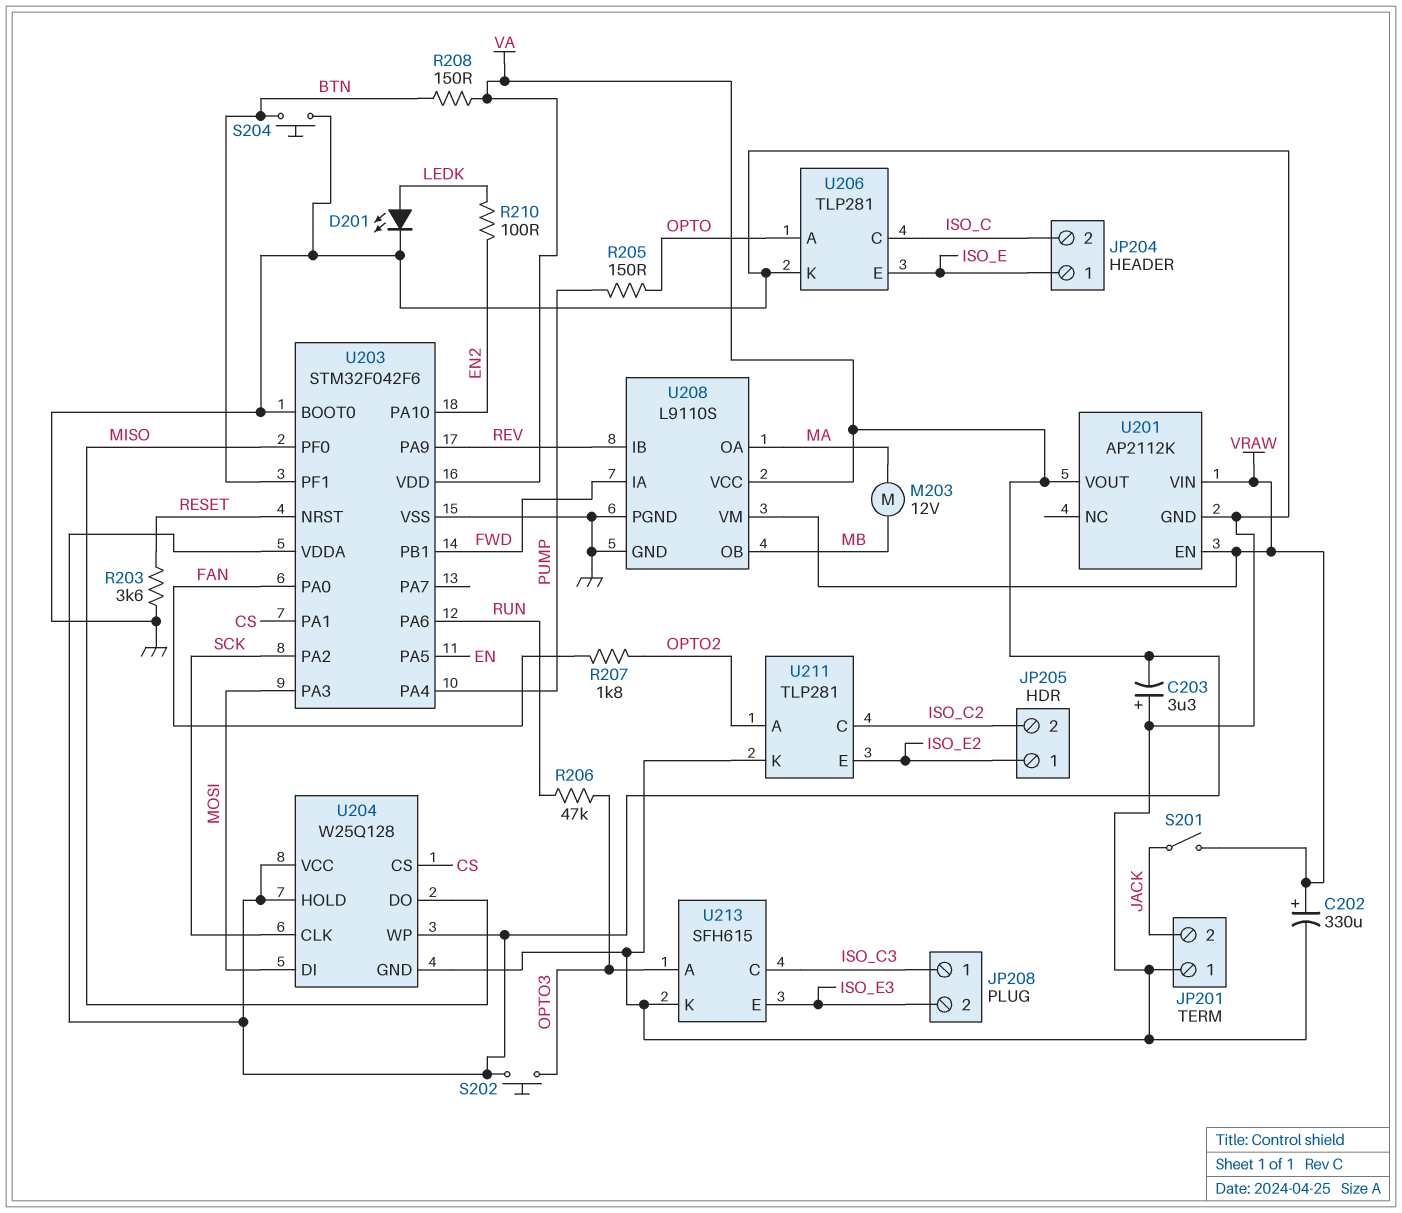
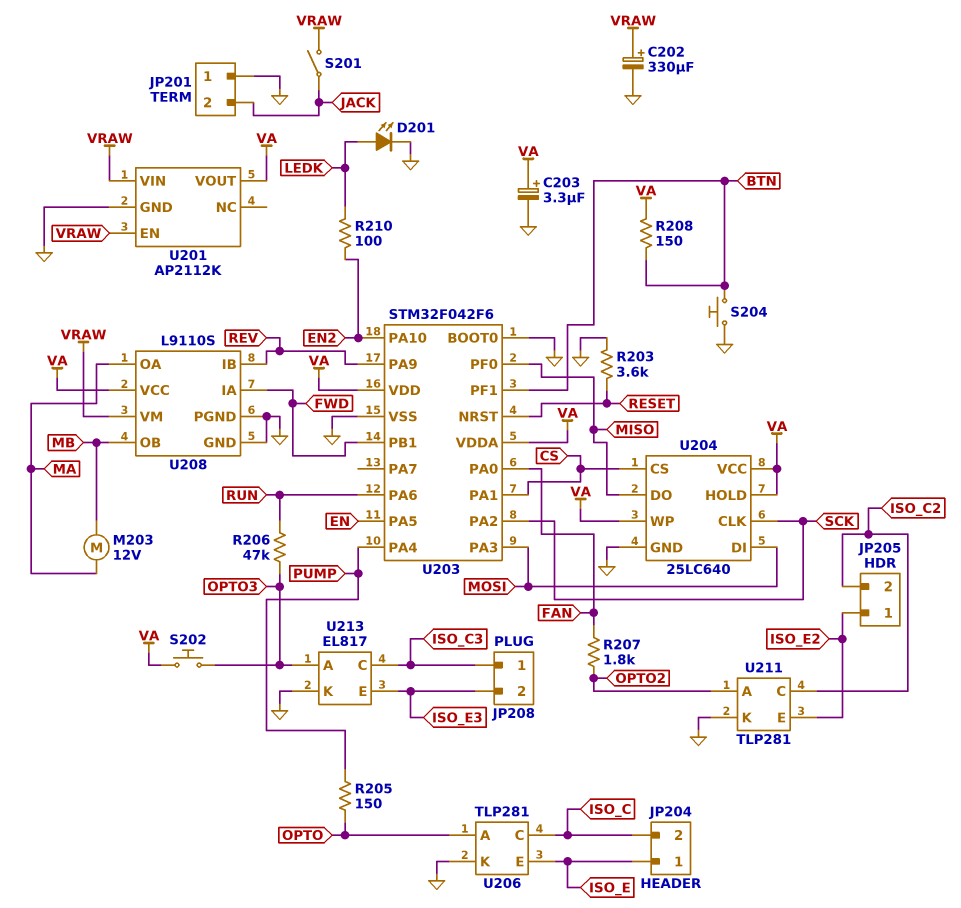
C203: 3.3uF (plus GND, minus VA) -> 3.3uF (plus VA, minus GND)
U204: W25Q128 -> 25LC640
U213: SFH615 -> EL817

